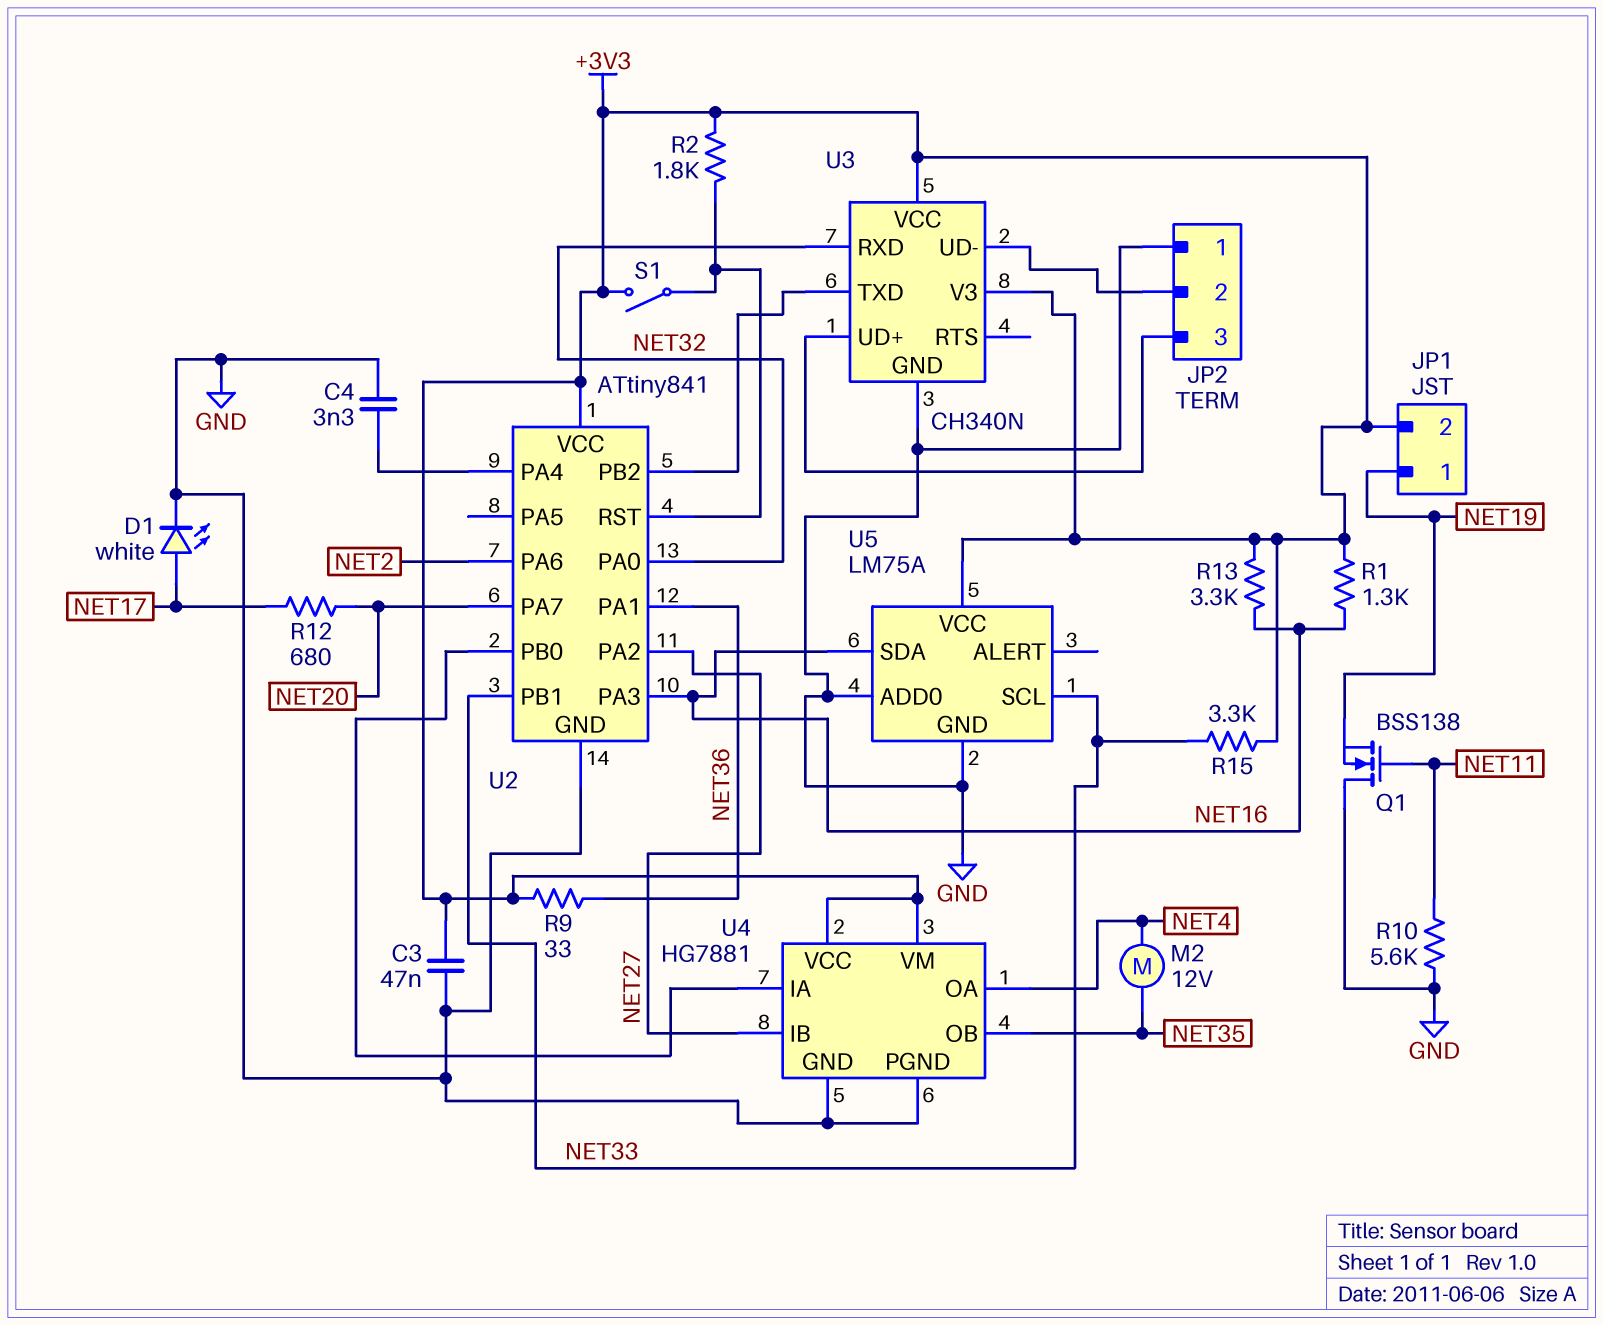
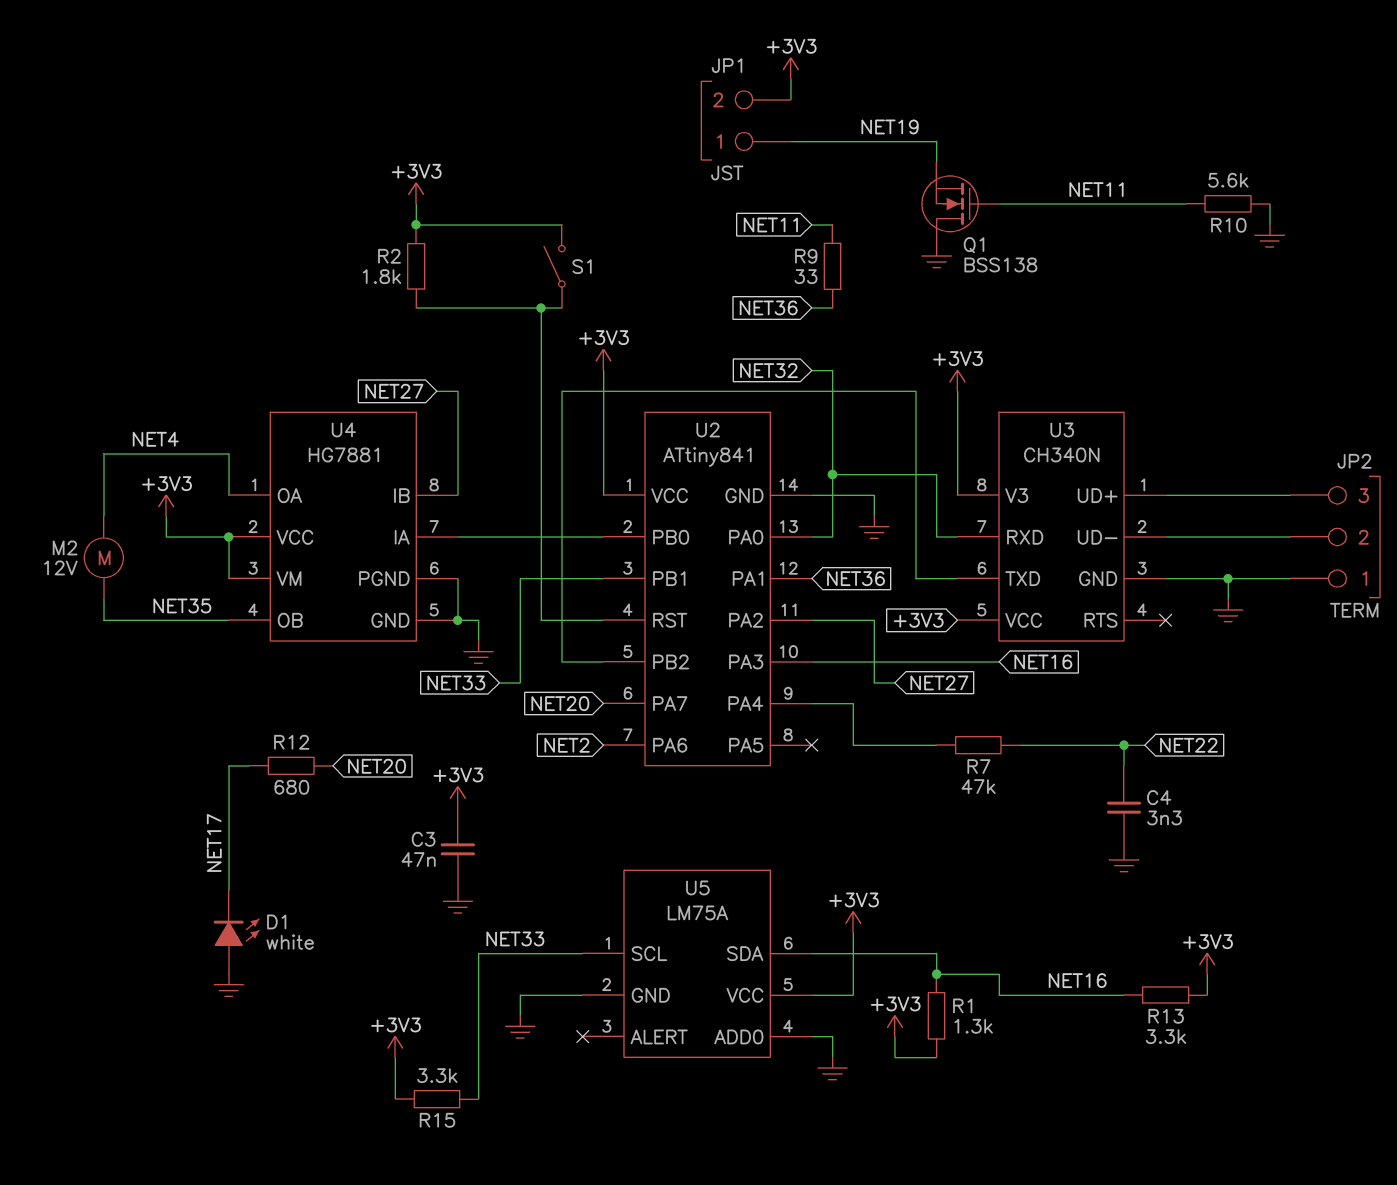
C4: 3.3nF (GND, U2/PA4) -> 3.3nF (GND, NET22)
D1: LED white (A NET17, K GND) -> LED white (A GND, K NET17)
R7: none -> 47k (NET22, U2/PA4)
R9: 33 (+3V3, NET36) -> 33 (NET11, NET36)

